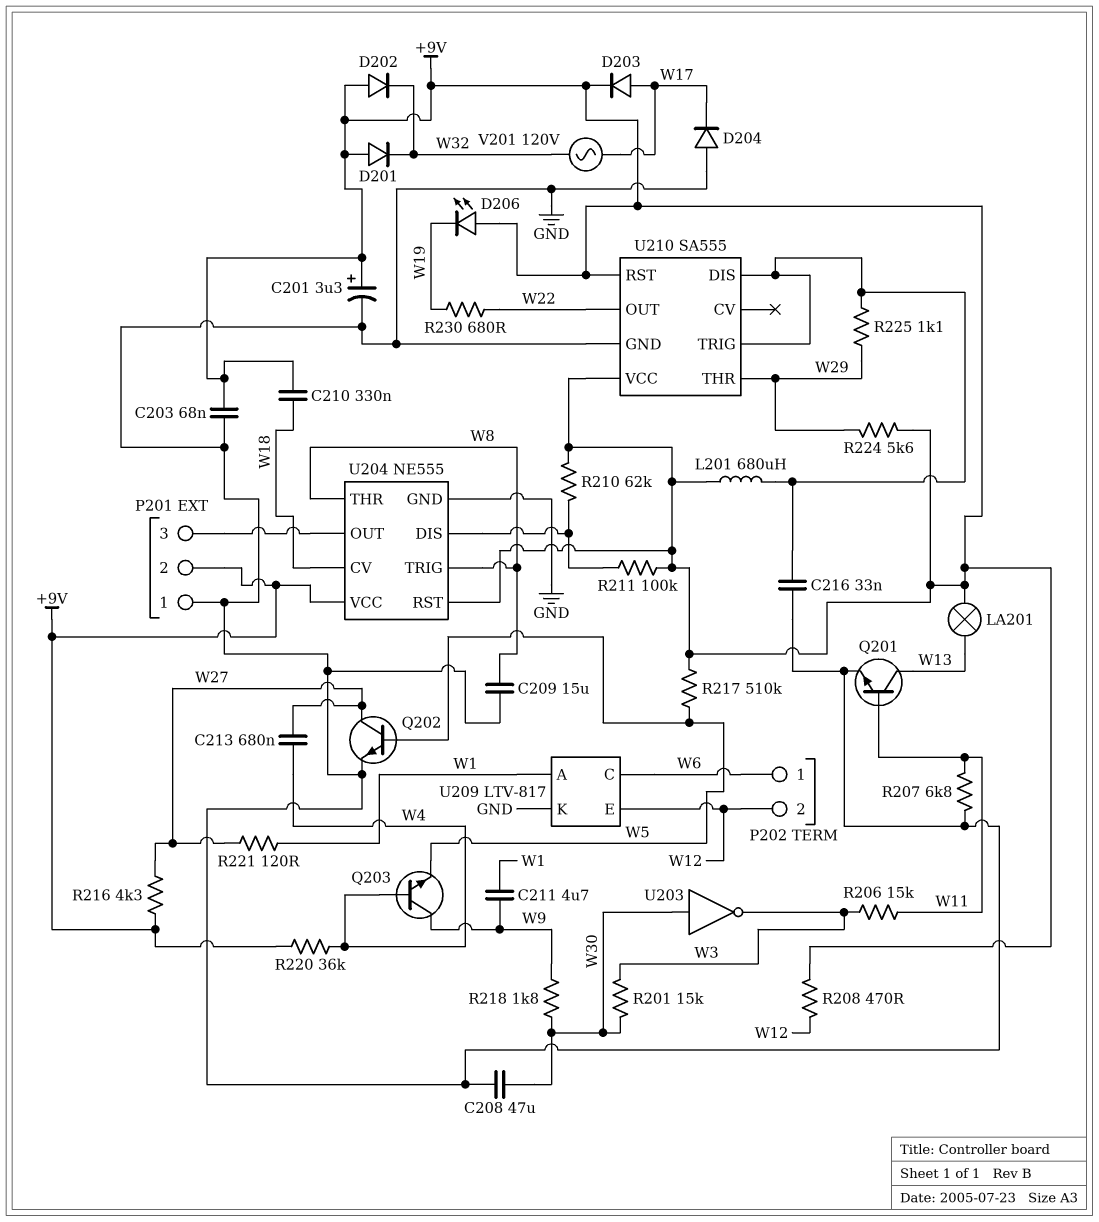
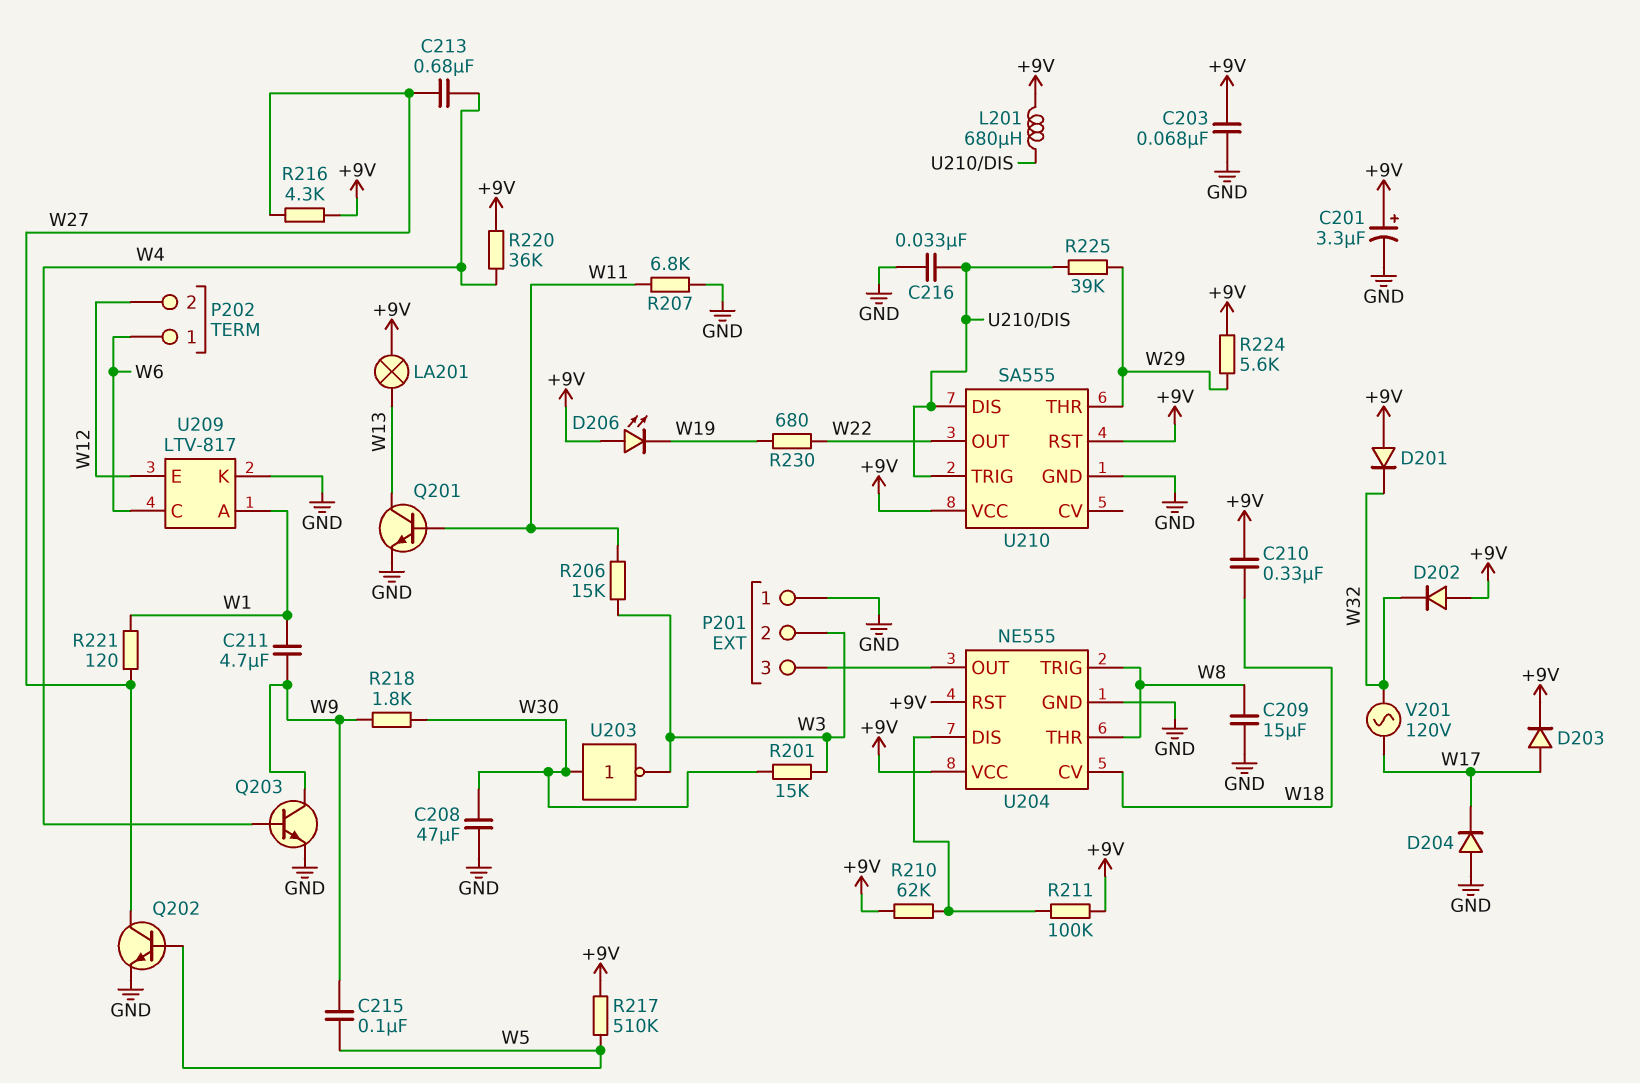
C215: none -> 100nF (W5, W9)
P201 pin 2: +9V -> W3
Q203: NPN (B W4, C W9, E W5) -> NPN (B W4, C W9, E GND)
R208: 470 (+9V, W12) -> none
R225: 1.1k (U210/DIS, W29) -> 39k (U210/DIS, W29)

